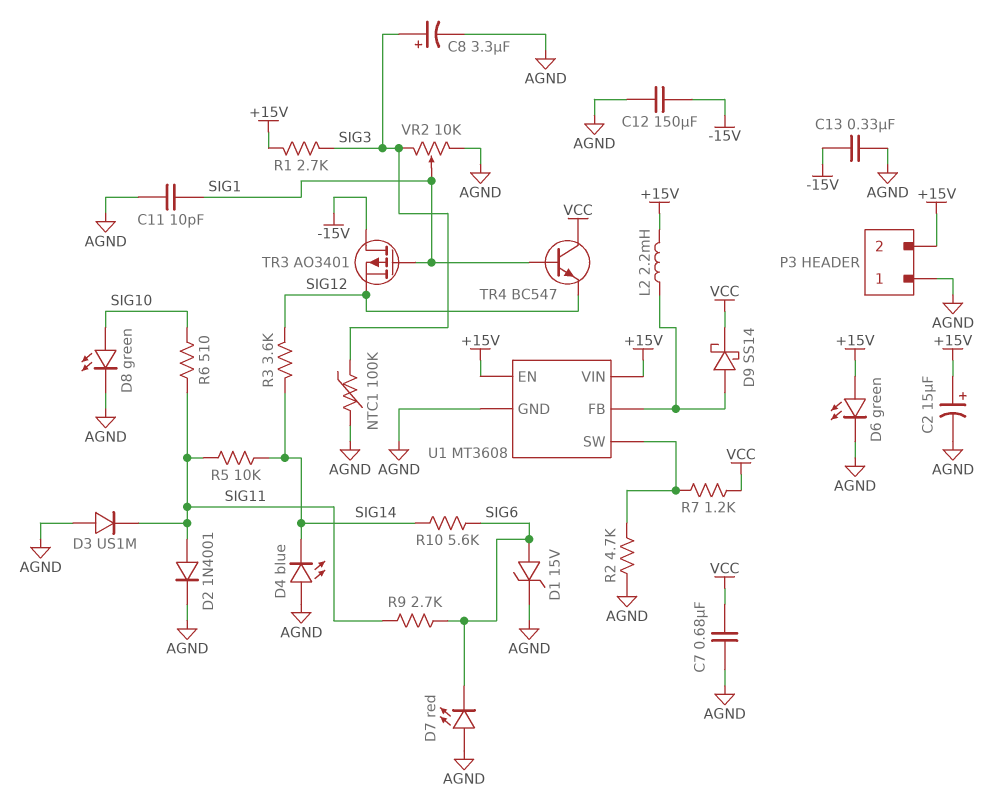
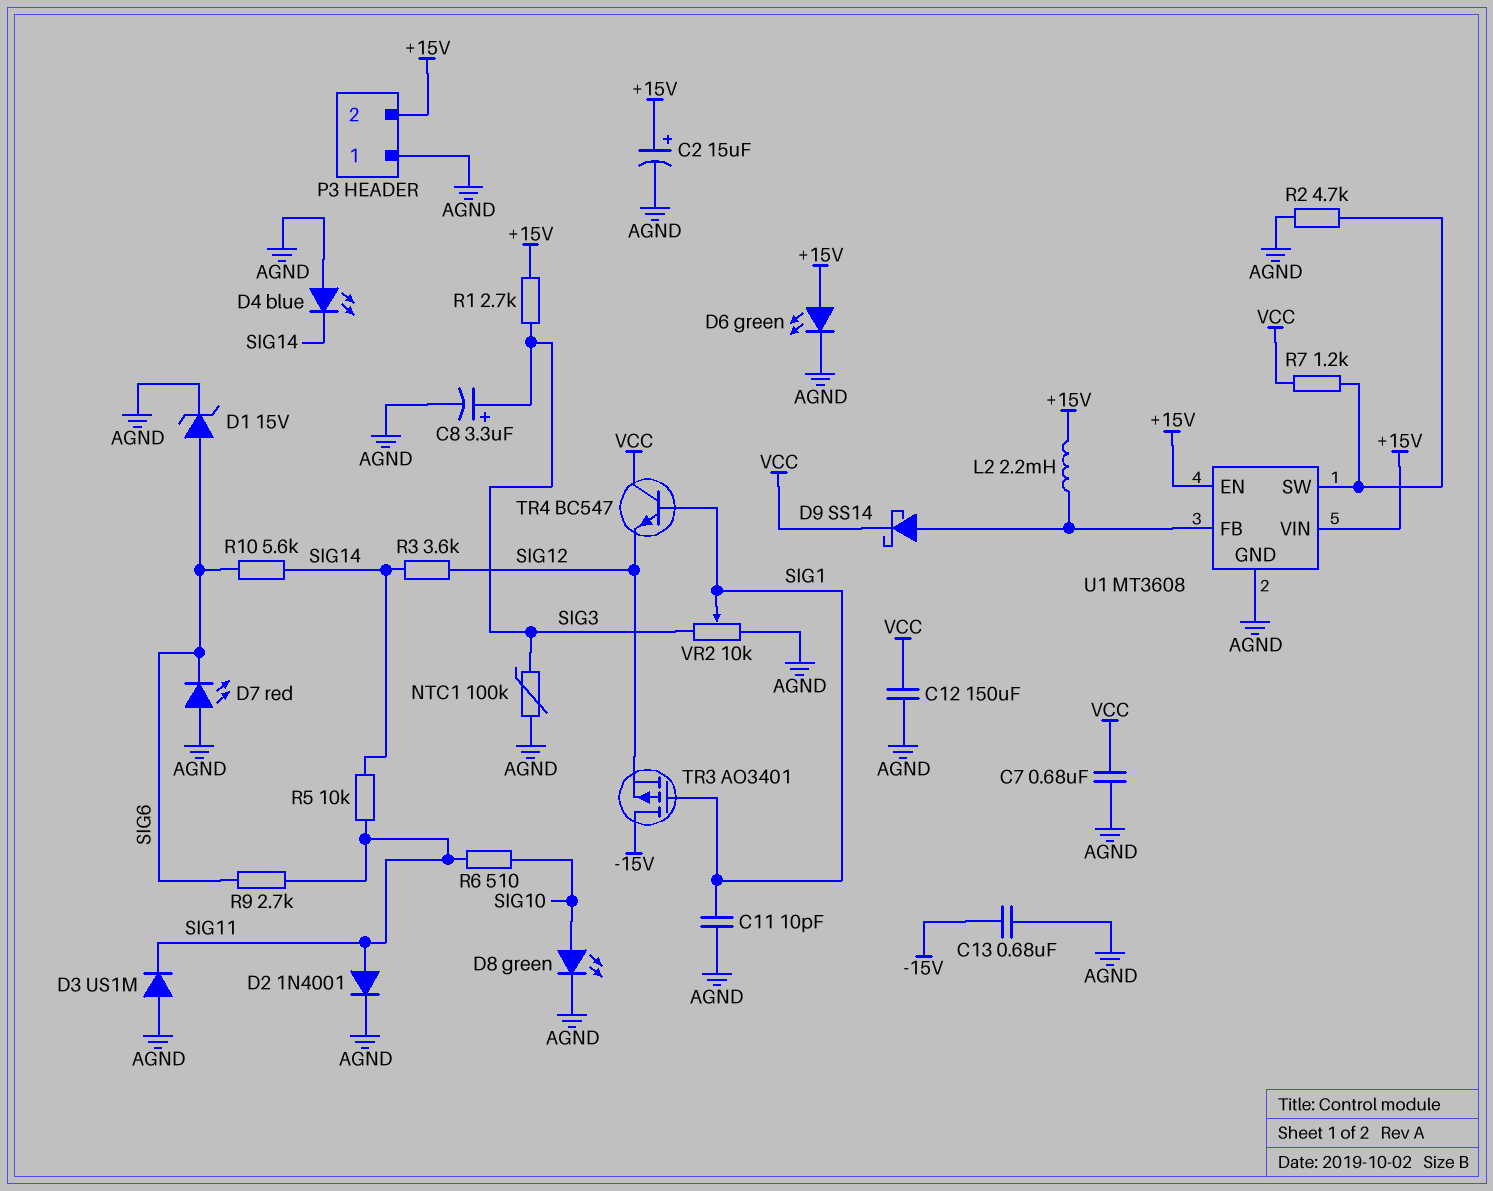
C12: 150uF (-15V, AGND) -> 150uF (AGND, VCC)
C13: 330nF (-15V, AGND) -> 680nF (-15V, AGND)

